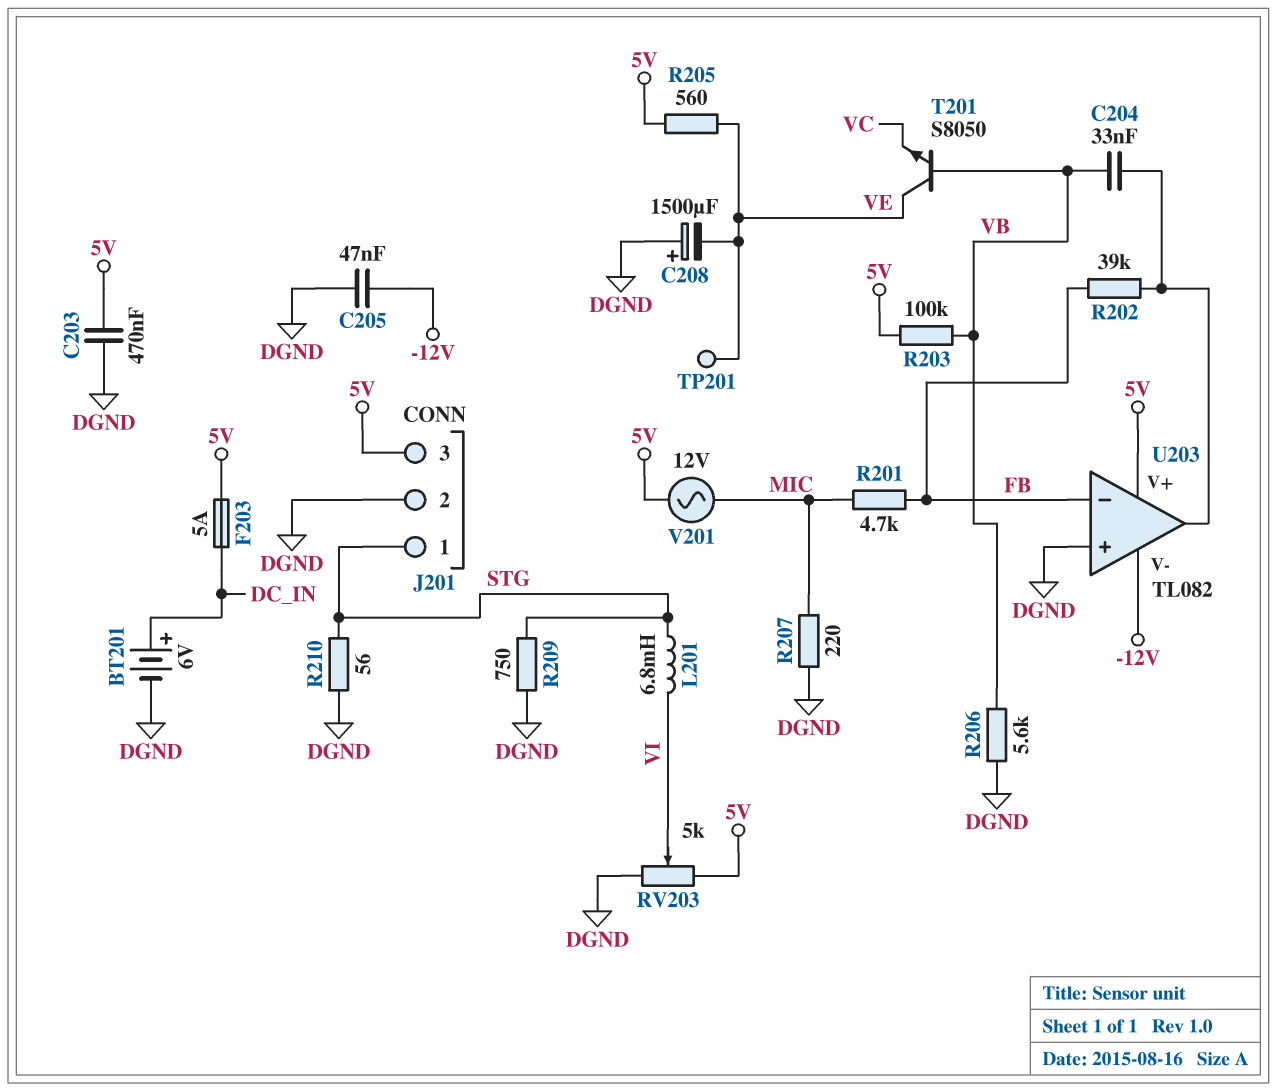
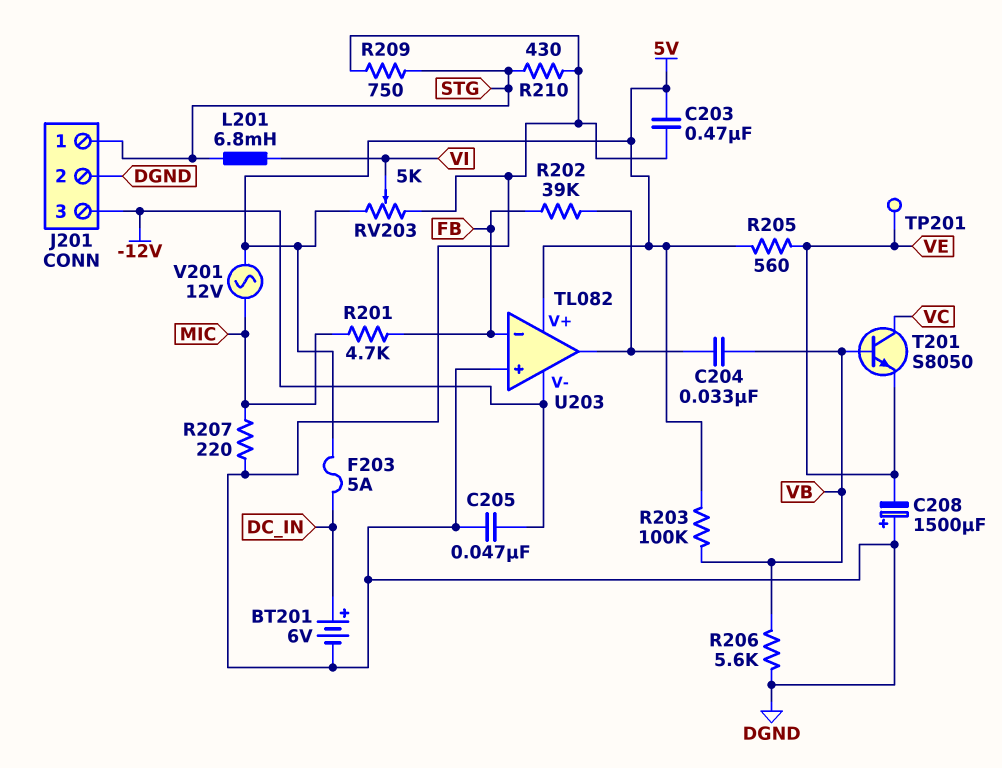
J201 pin 3: 5V -> -12V
R210: 56 (DGND, STG) -> 430 (DGND, STG)
T201: NPN S8050 (B VB, C VE, E VC) -> NPN S8050 (B VB, C VC, E VE)

